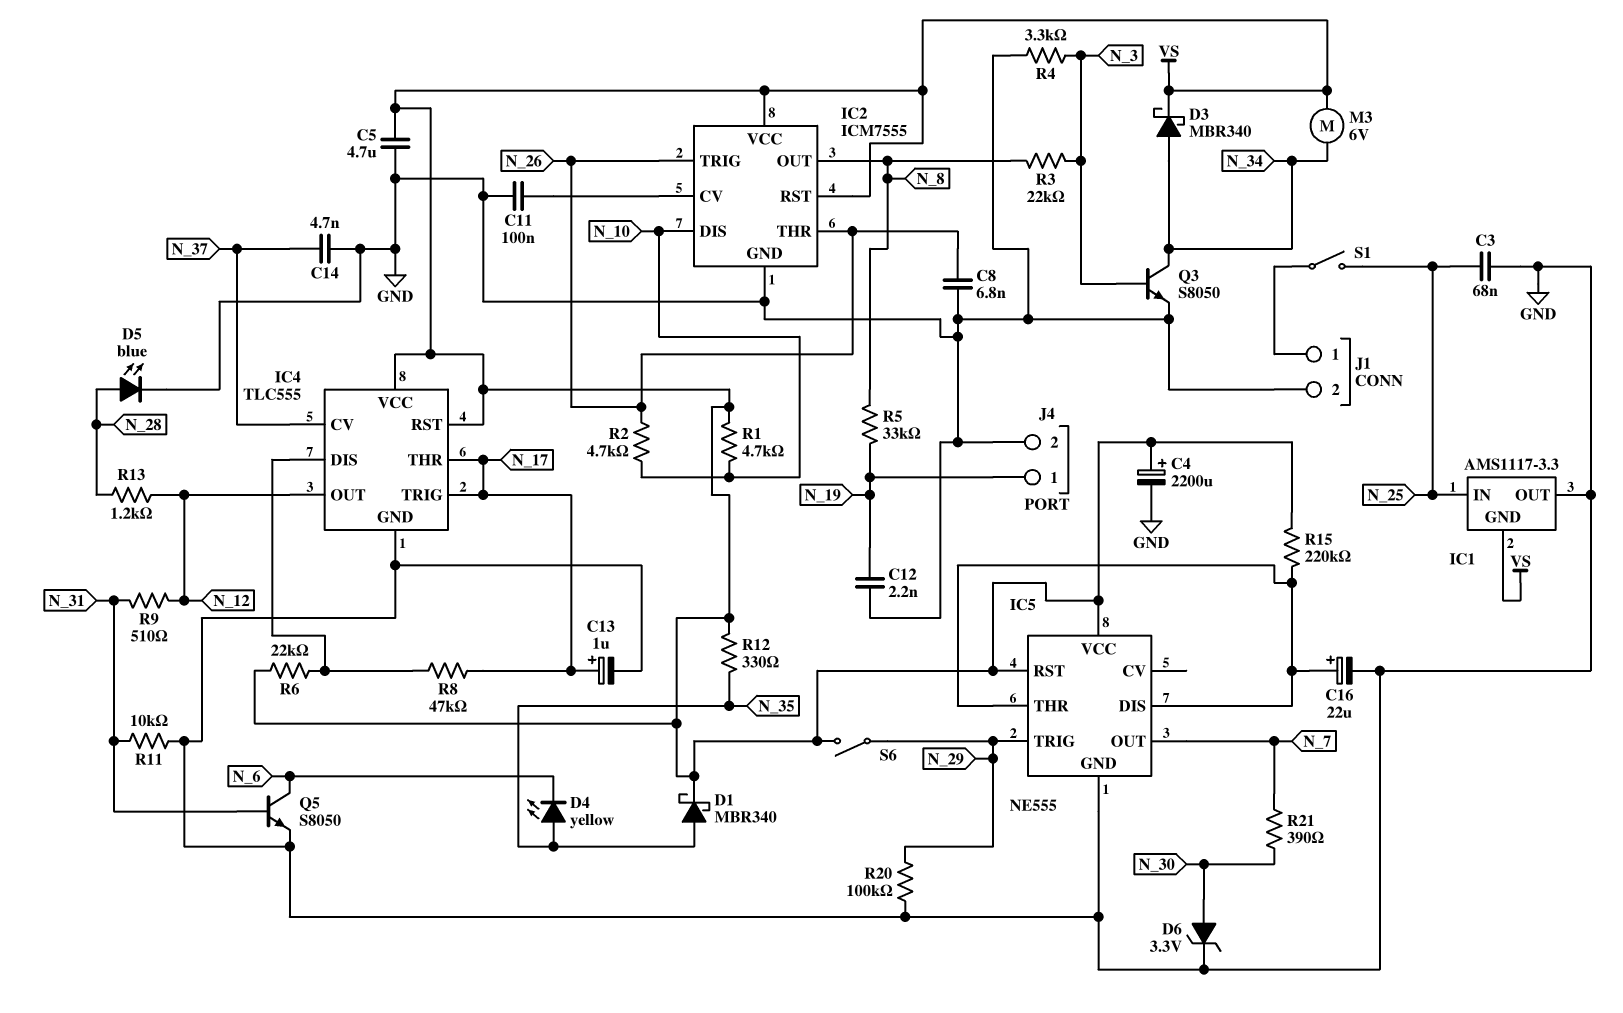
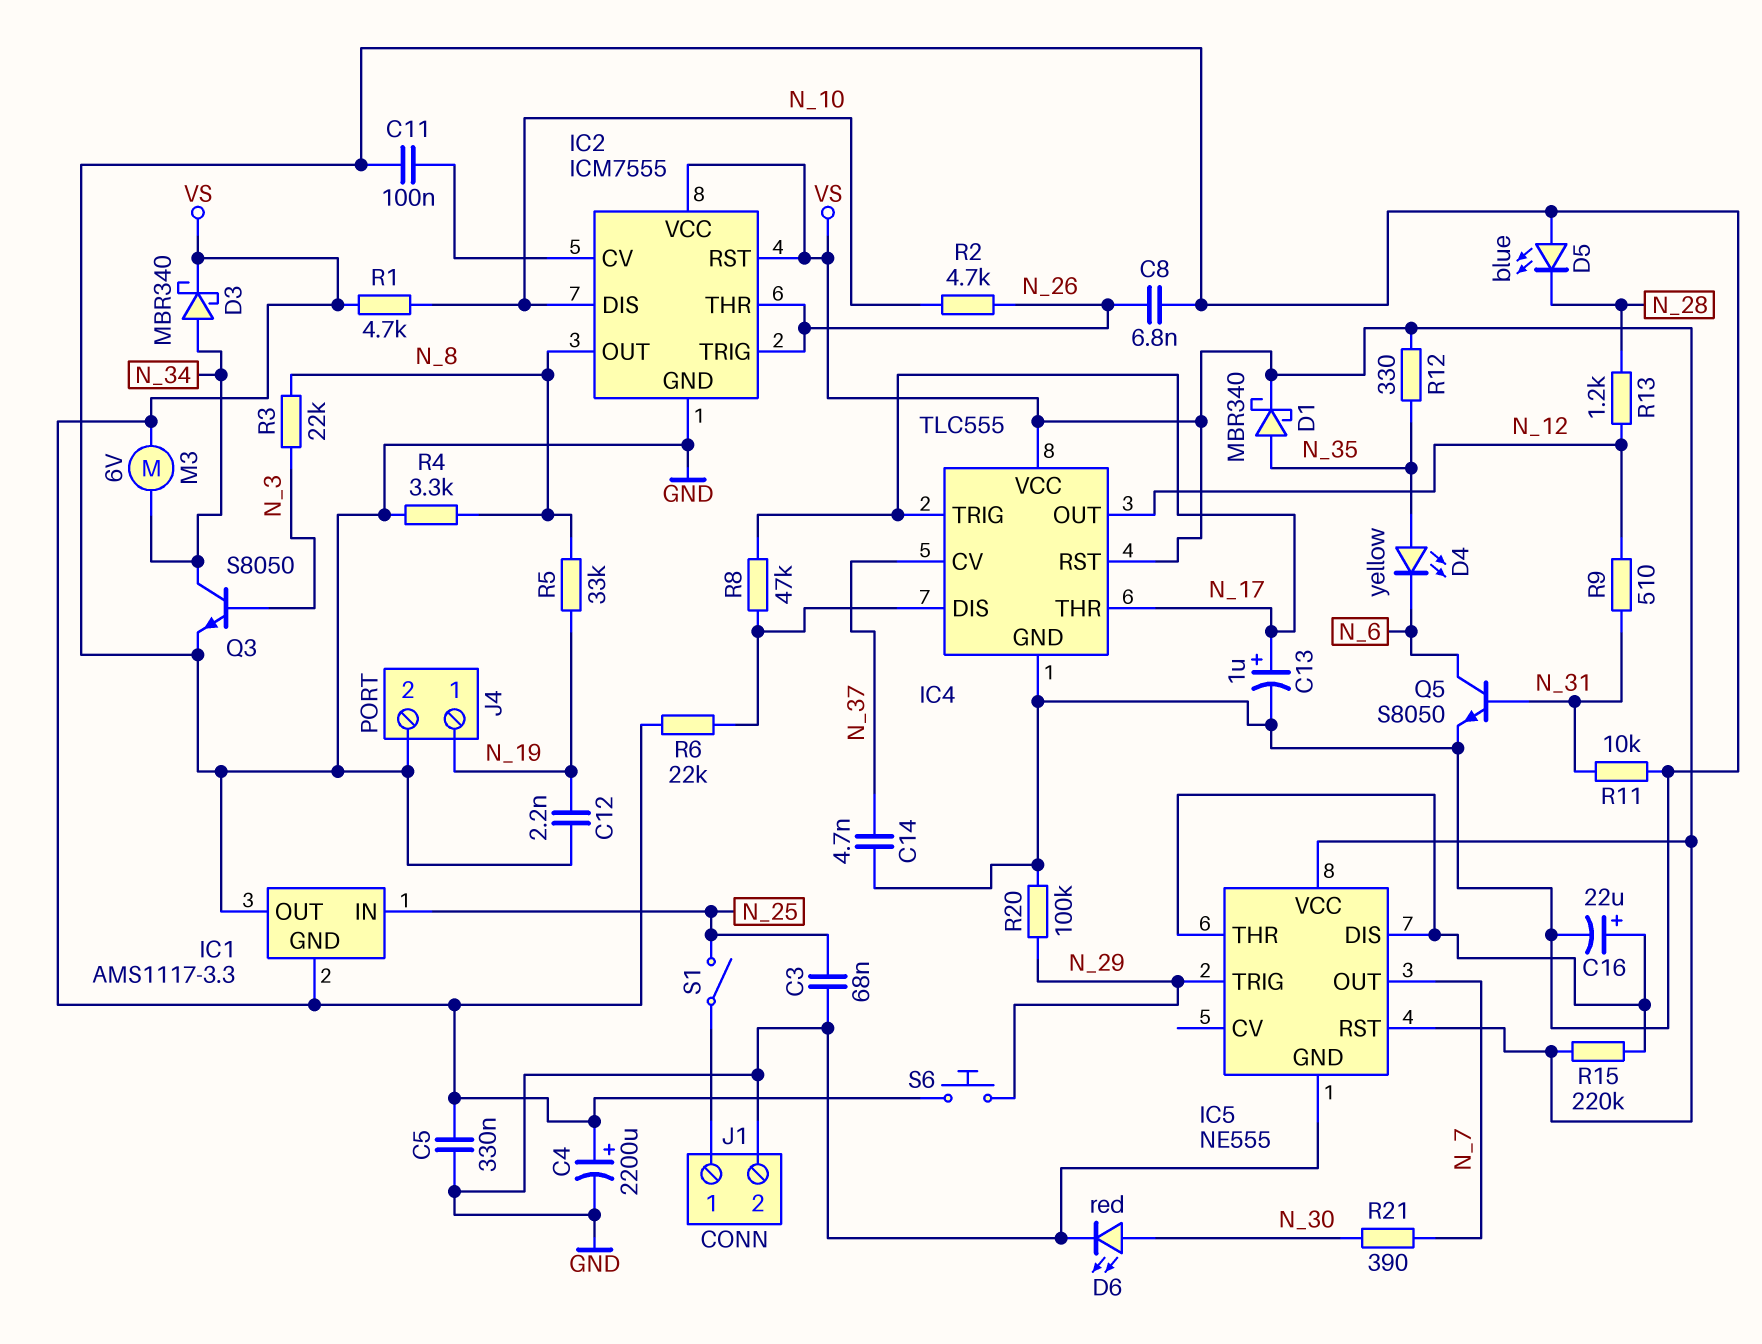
C5: 4.7uF (GND, VS) -> 330nF (GND, VS)
D5: LED blue (A N_28, K GND) -> LED blue (A GND, K N_28)
D6: zener 3.3V (A N_30, K GND) -> LED red (A N_30, K GND)
R4: 3.3k (GND, N_3) -> 3.3k (GND, N_8)
S6: switch (N_29, VS) -> button (N_29, VS)

